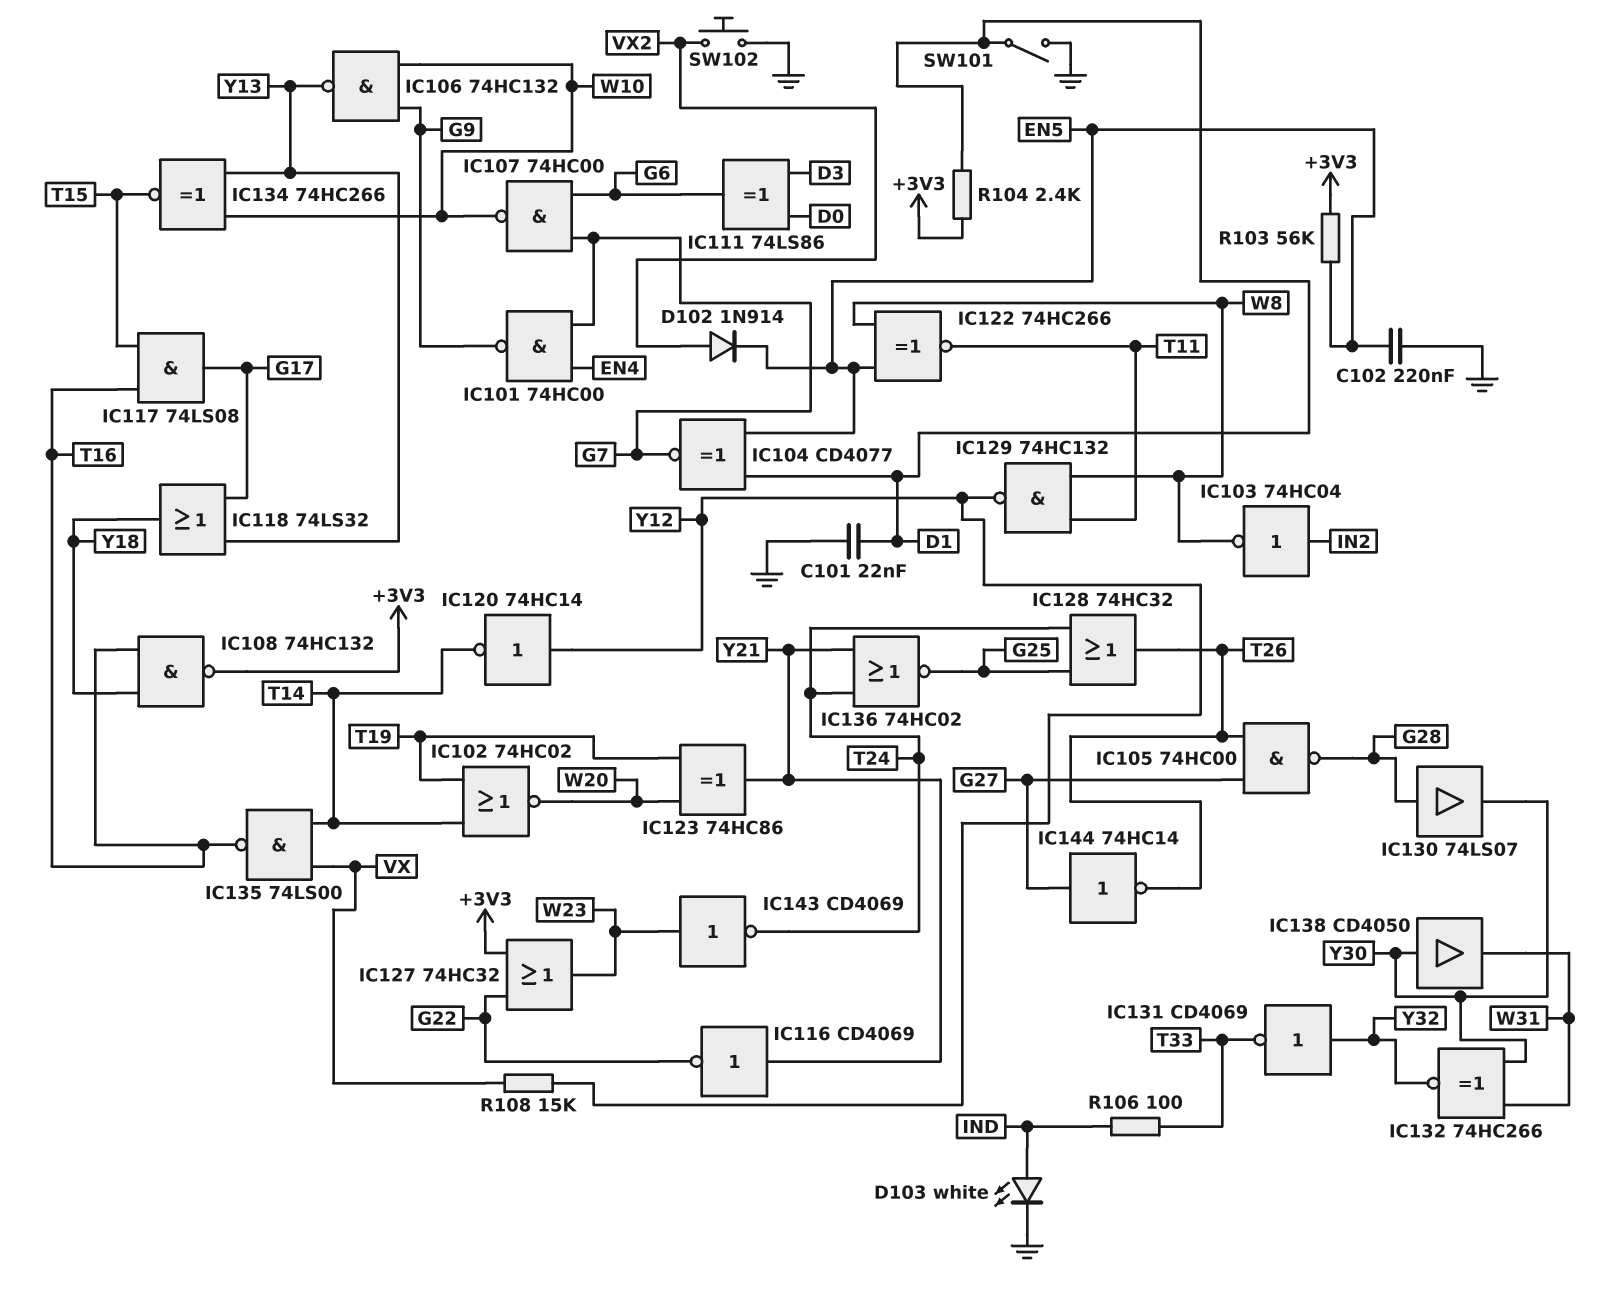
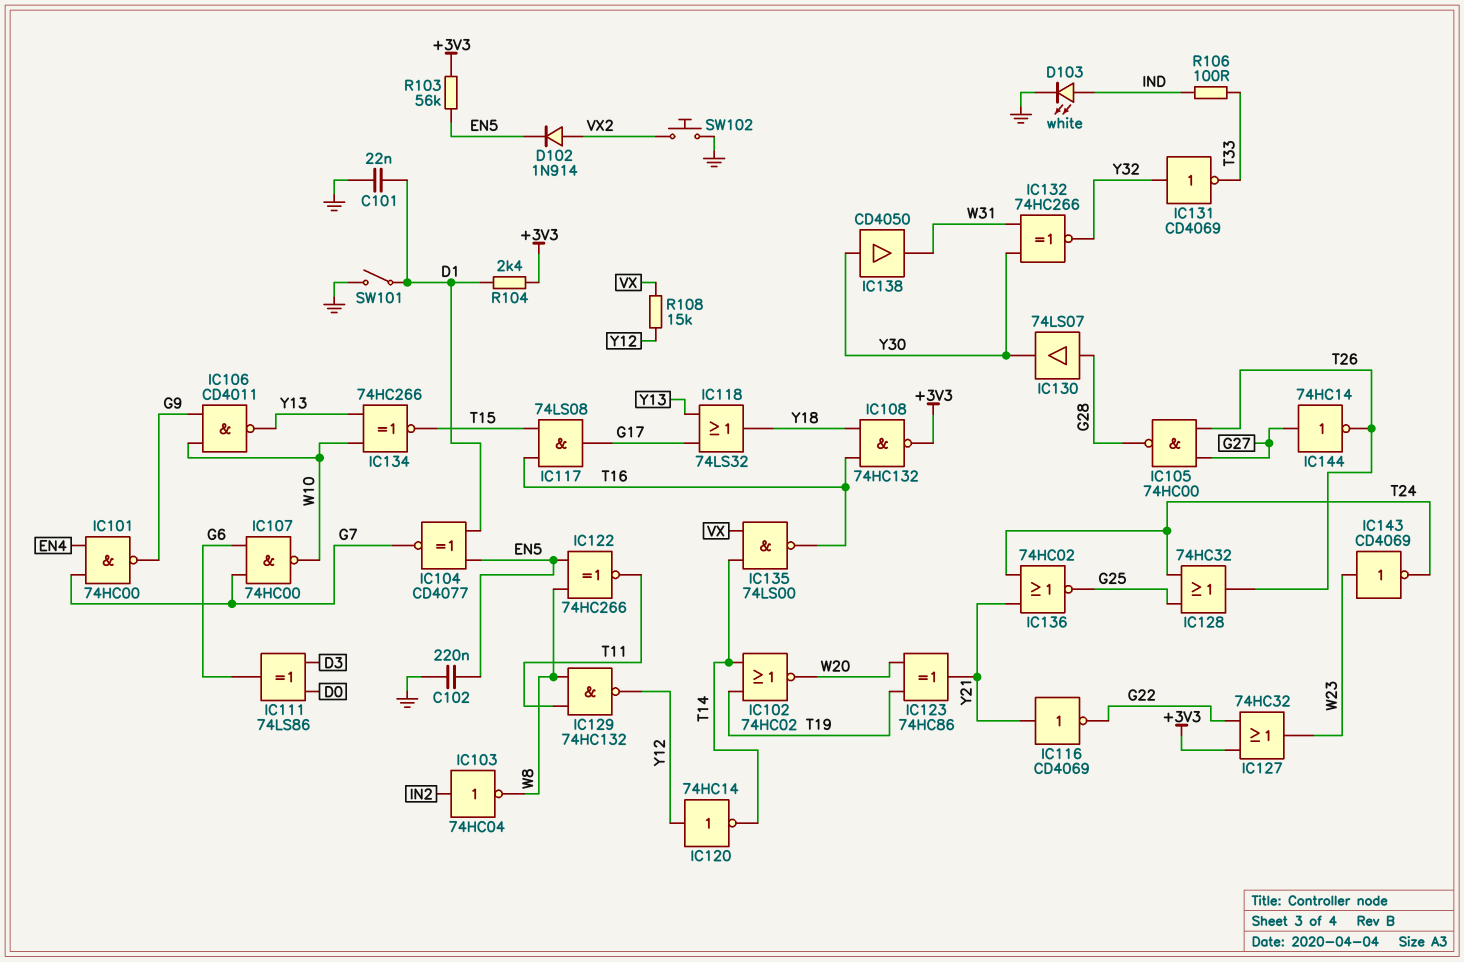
IC106: NAND 74HC132 (in G9, in W10, out Y13) -> NAND CD4011 (in G9, in W10, out Y13)

